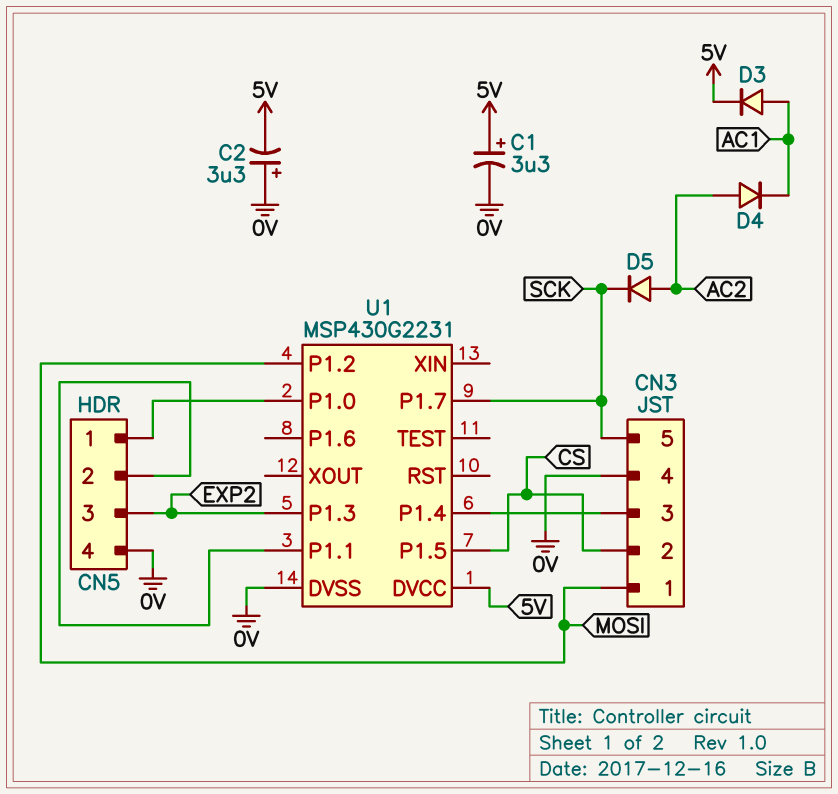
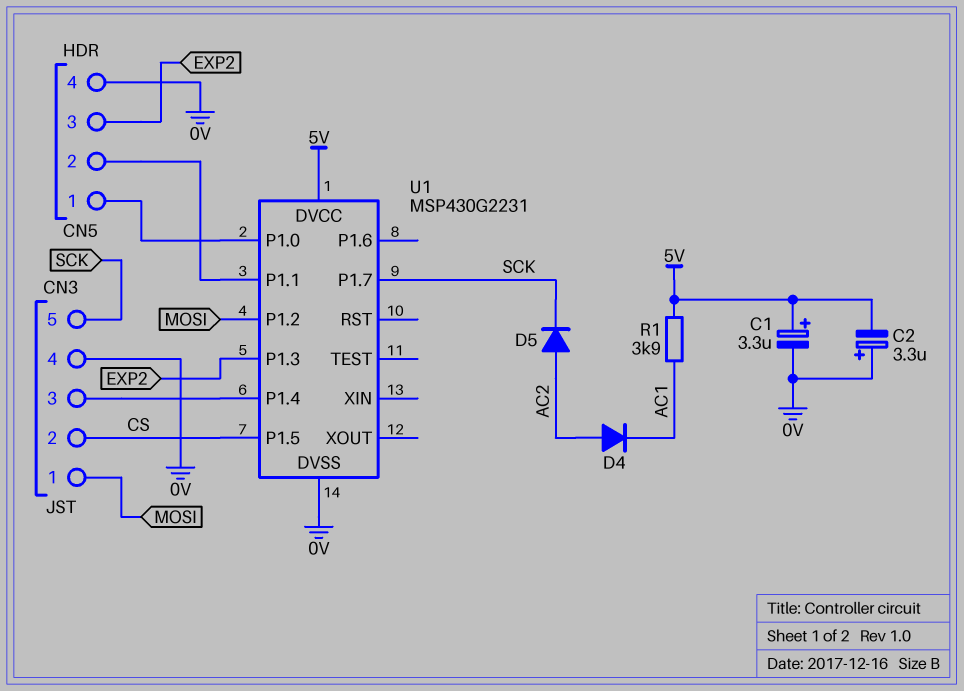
D3: diode (A AC1, K 5V) -> none
R1: none -> 3.9k (5V, AC1)

